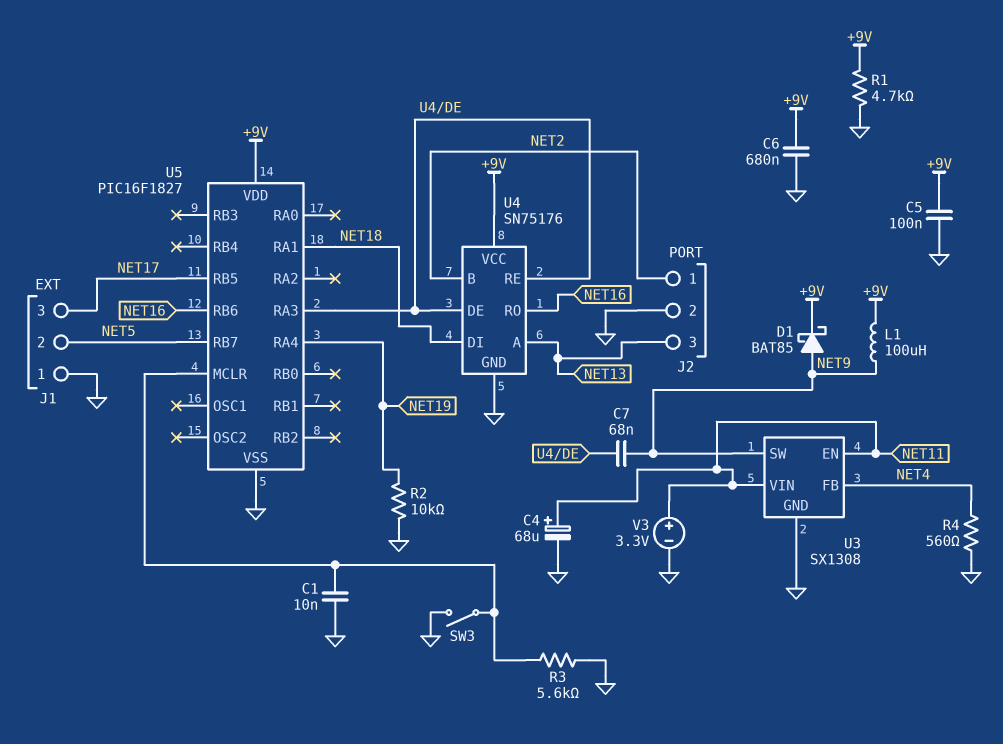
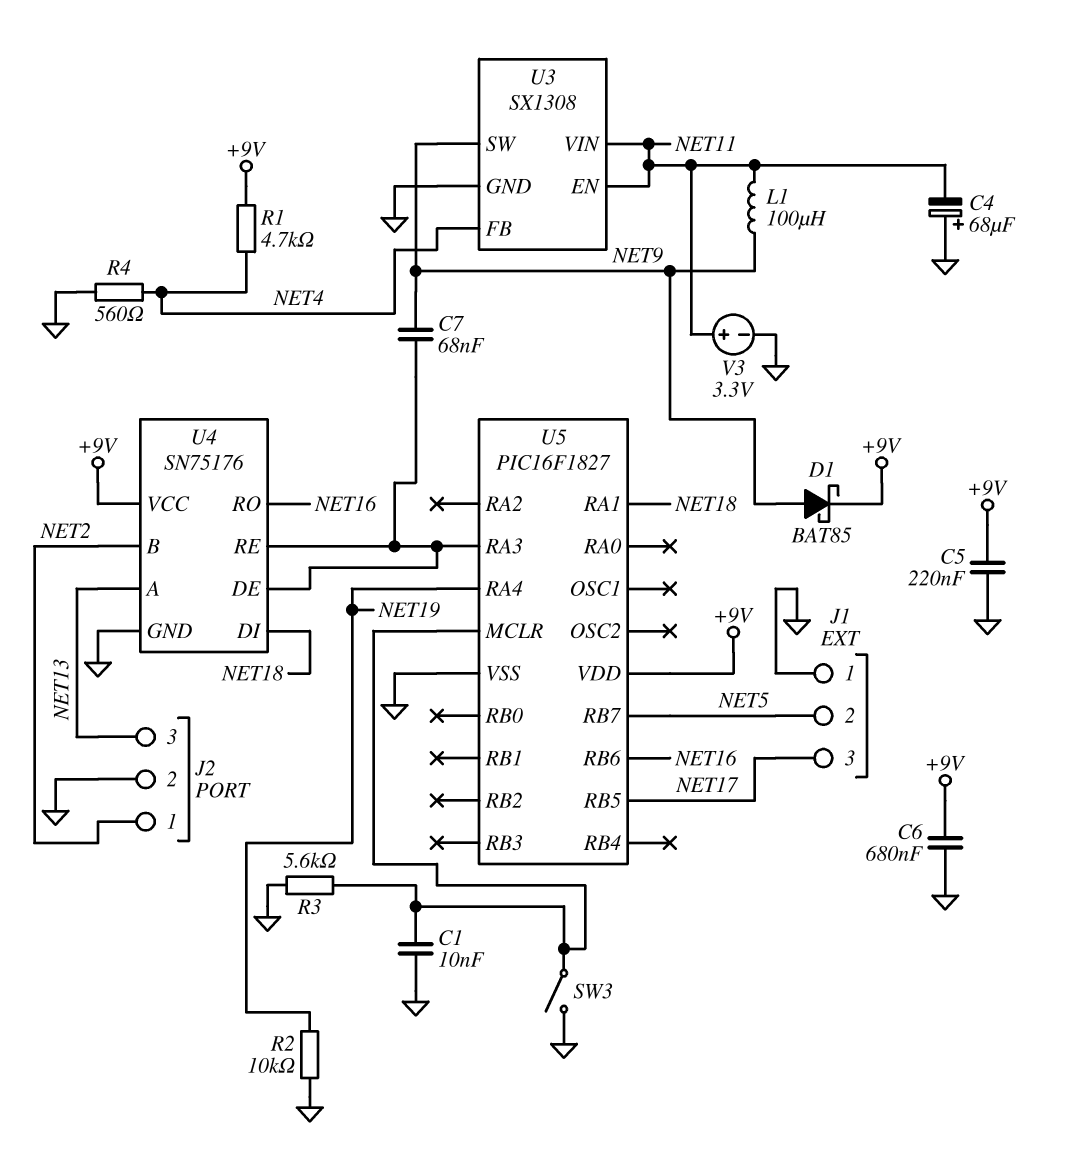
C4: 68uF (plus NET11, minus GND) -> 68uF (plus GND, minus NET11)
C5: 100nF (+9V, GND) -> 220nF (+9V, GND)
L1: 100uH (+9V, NET9) -> 100uH (NET9, NET11)
R1: 4.7k (+9V, GND) -> 4.7k (+9V, NET4)

